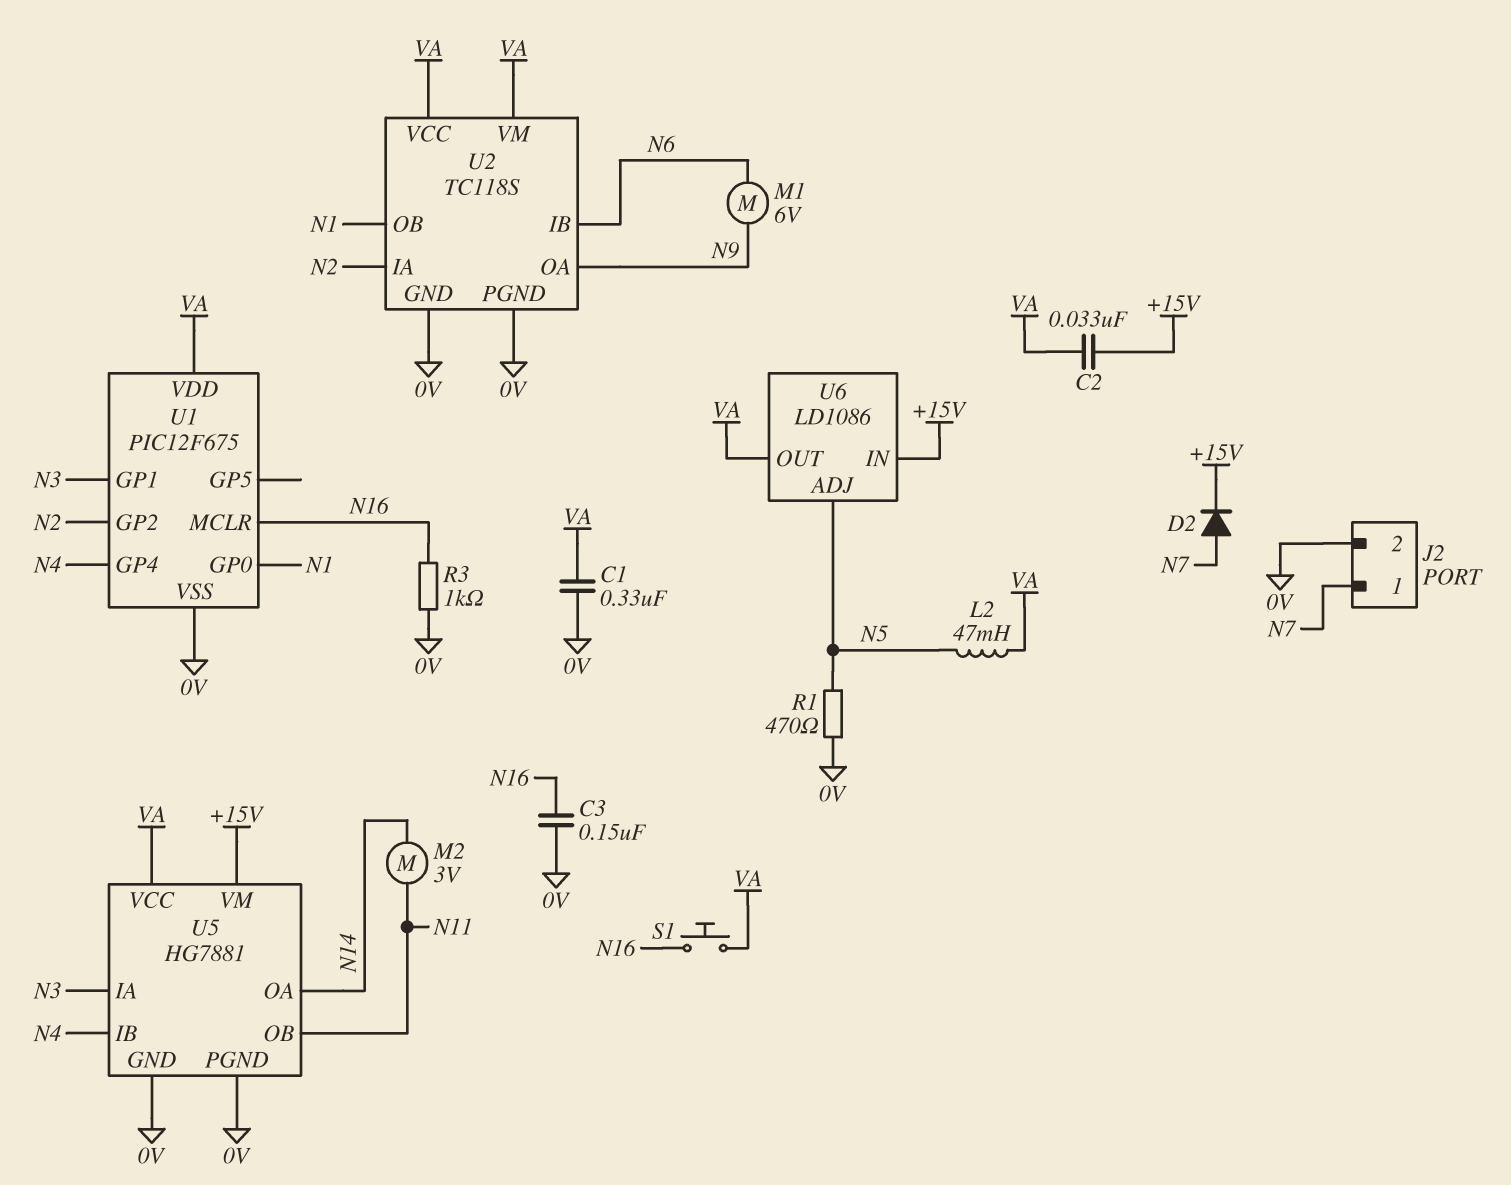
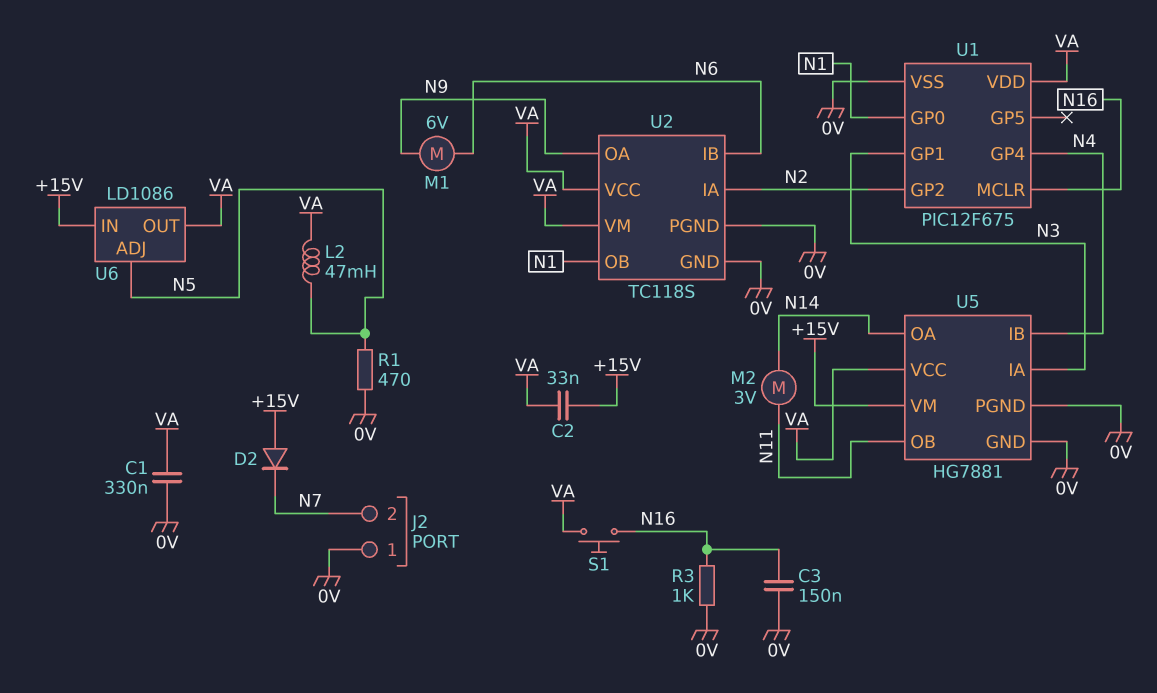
D2: diode (A N7, K +15V) -> diode (A +15V, K N7)
J2 pin 1: N7 -> 0V
J2 pin 2: 0V -> N7

